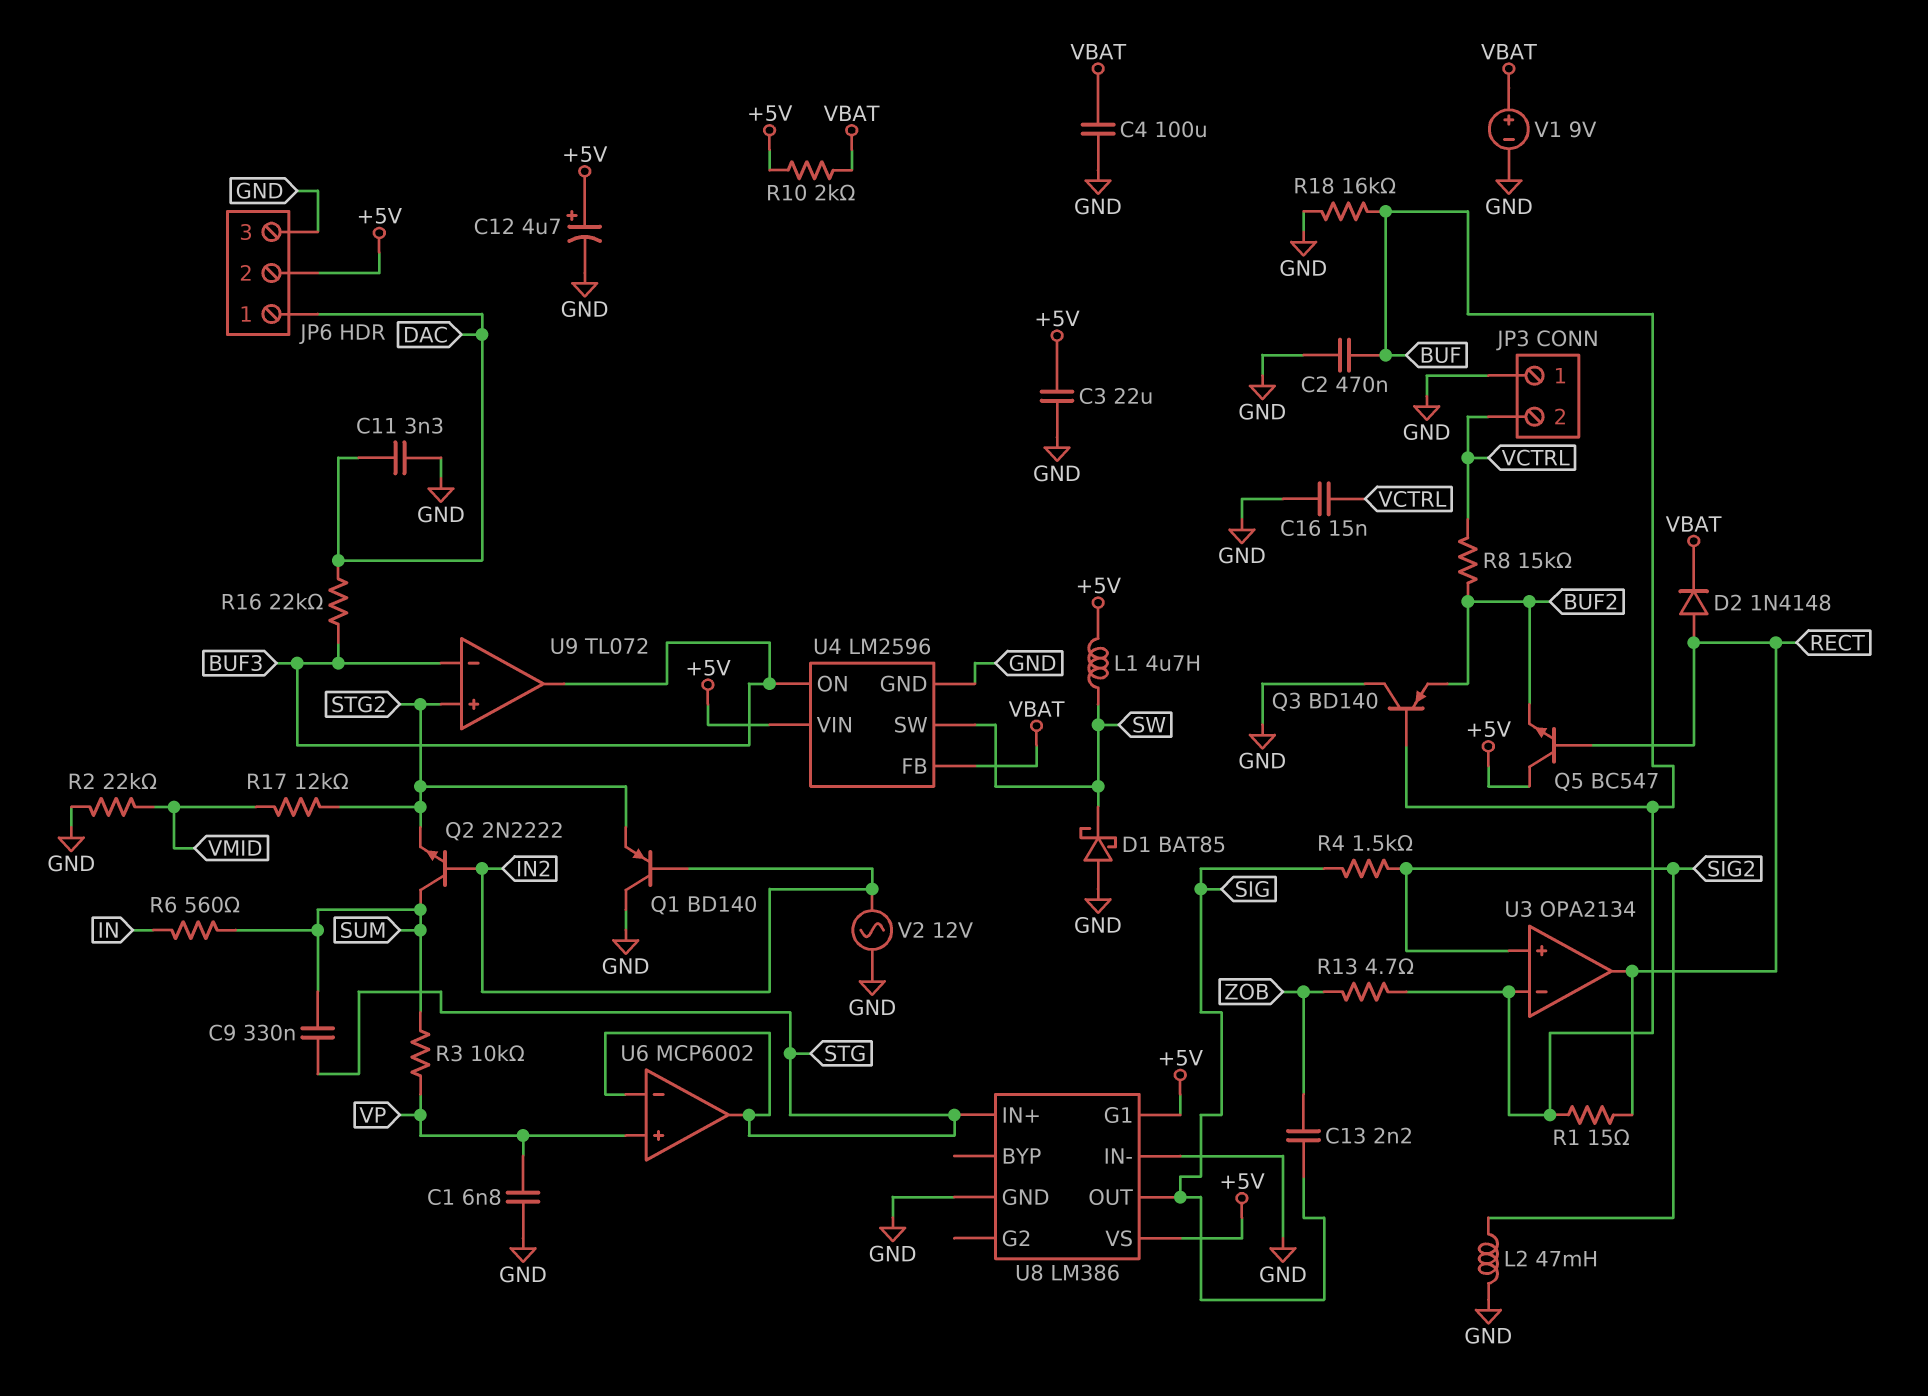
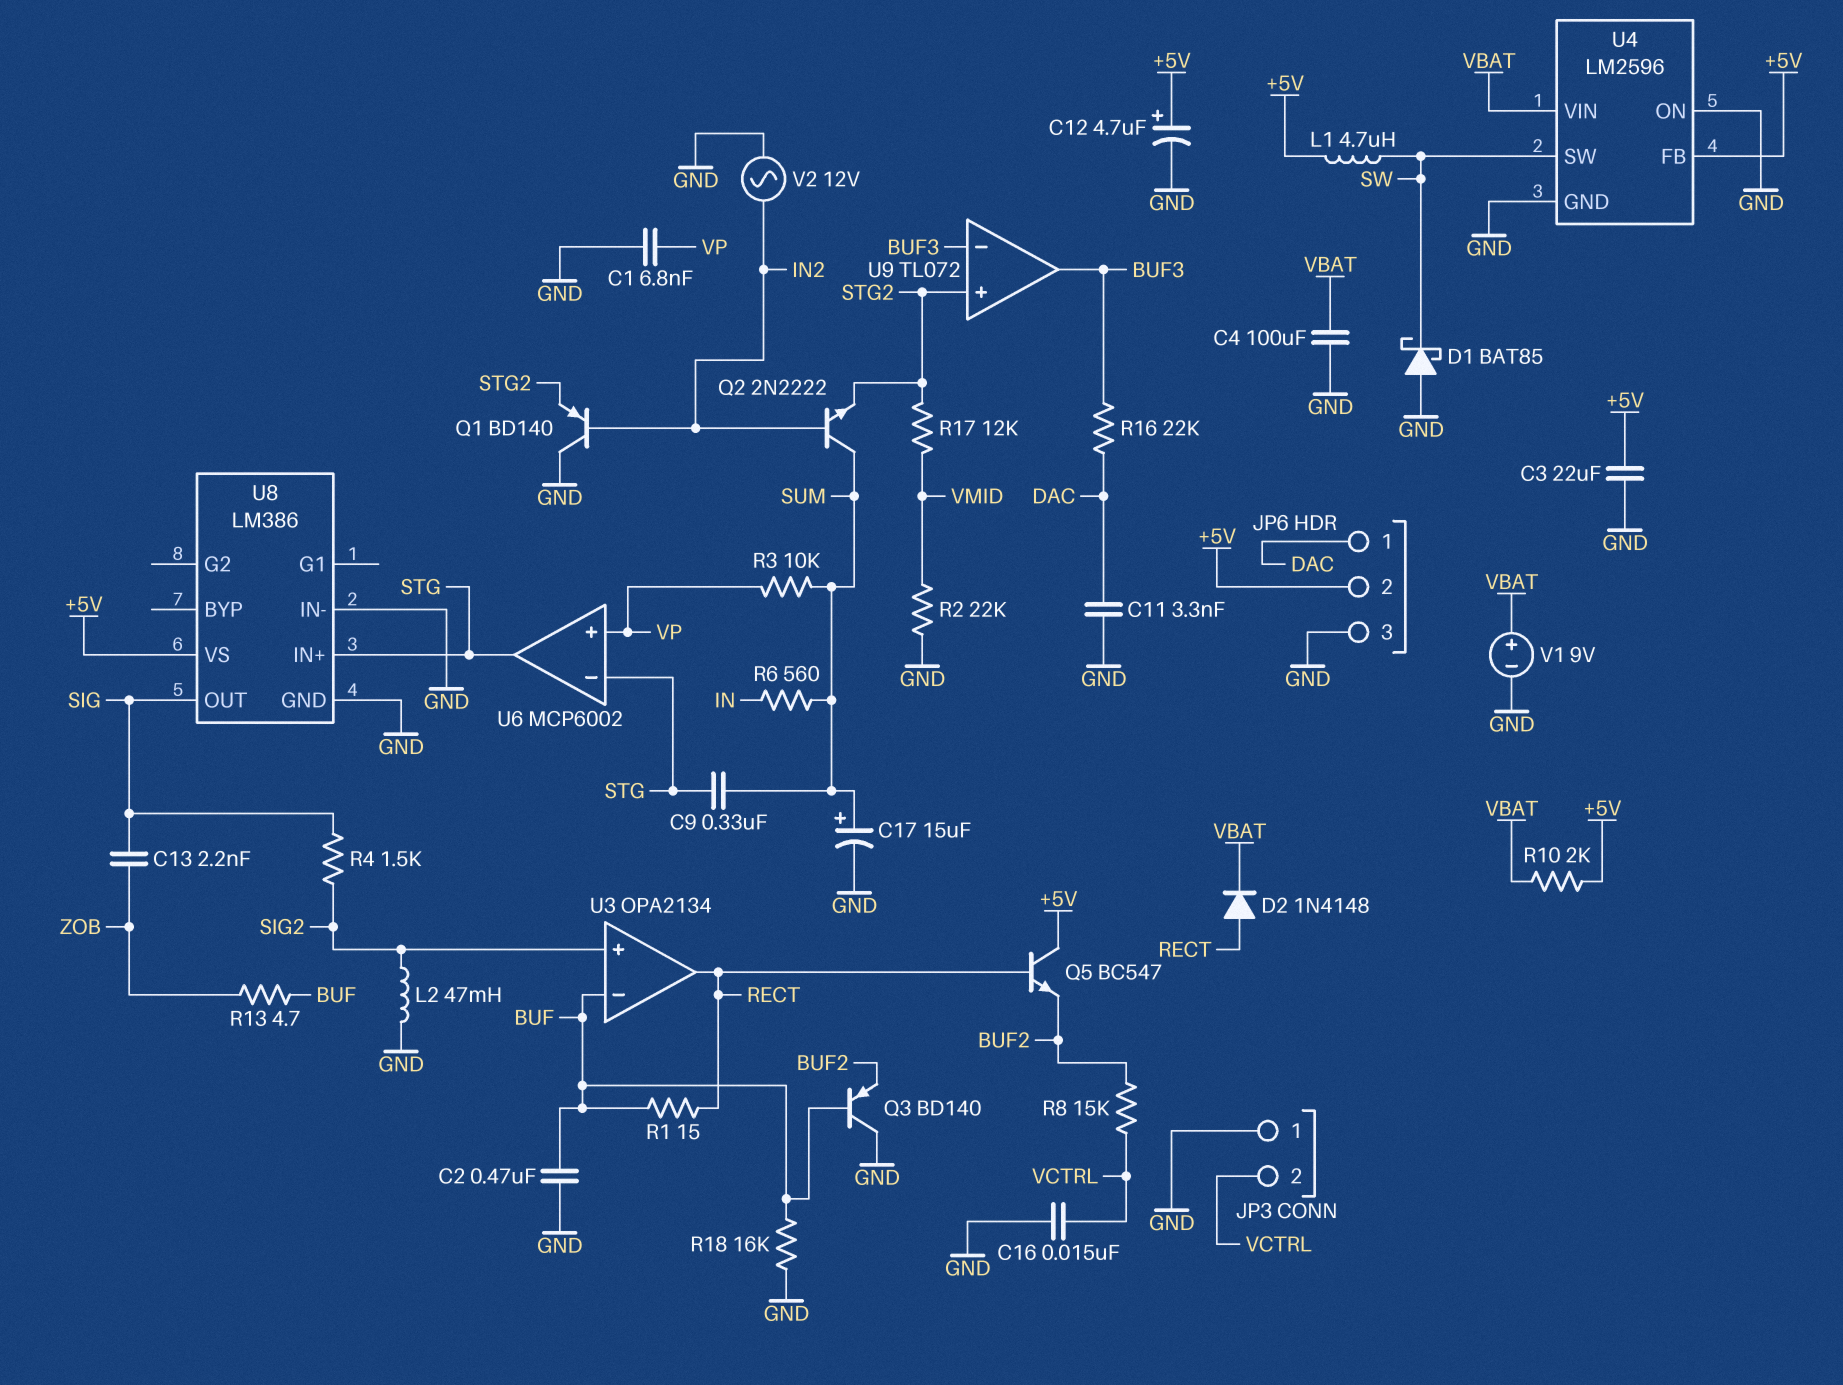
C17: none -> 15uF (plus SUM, minus GND)
U4 pin FB: VBAT -> +5V
U4 pin ON: BUF3 -> GND
U4 pin VIN: +5V -> VBAT
U8 pin G1: +5V -> none

